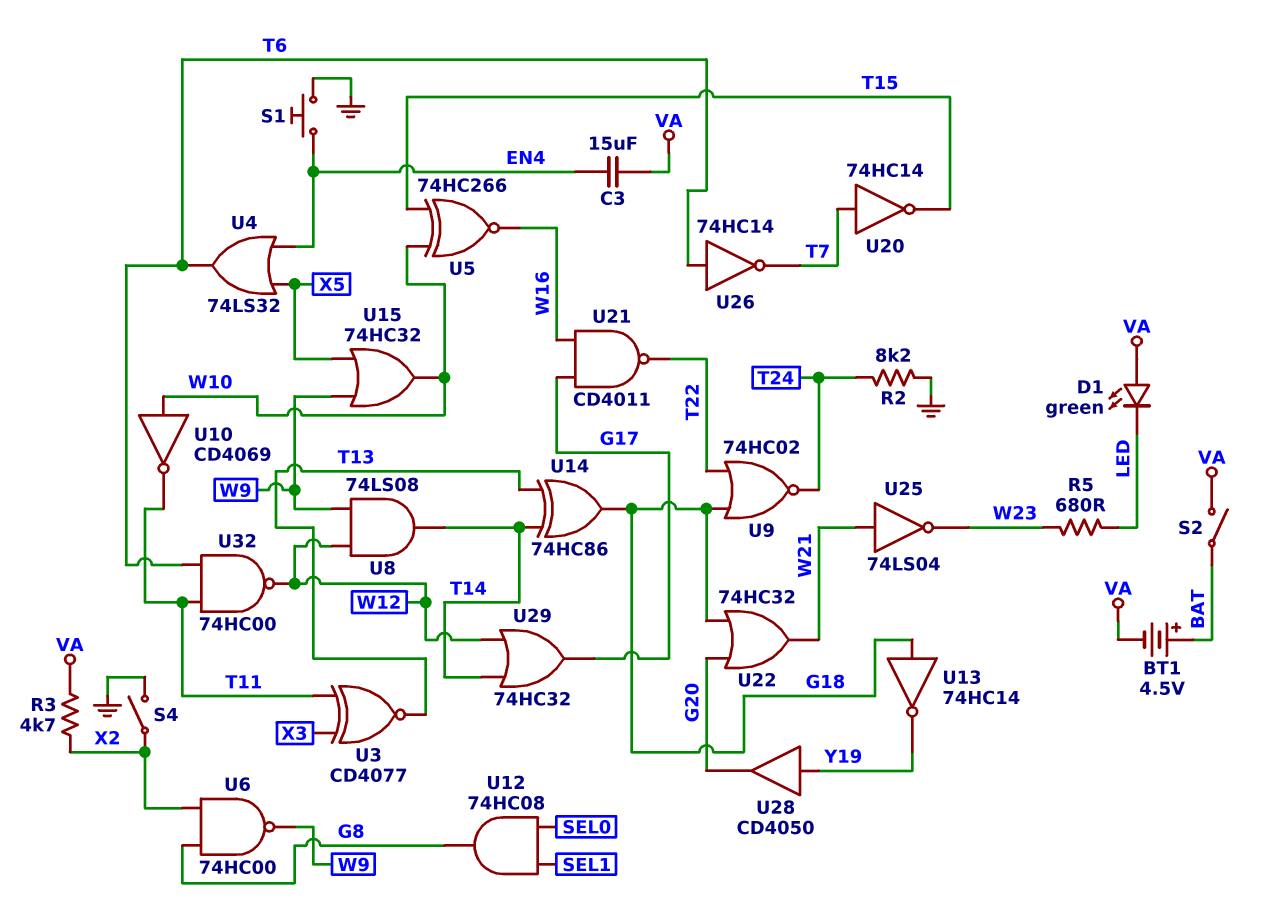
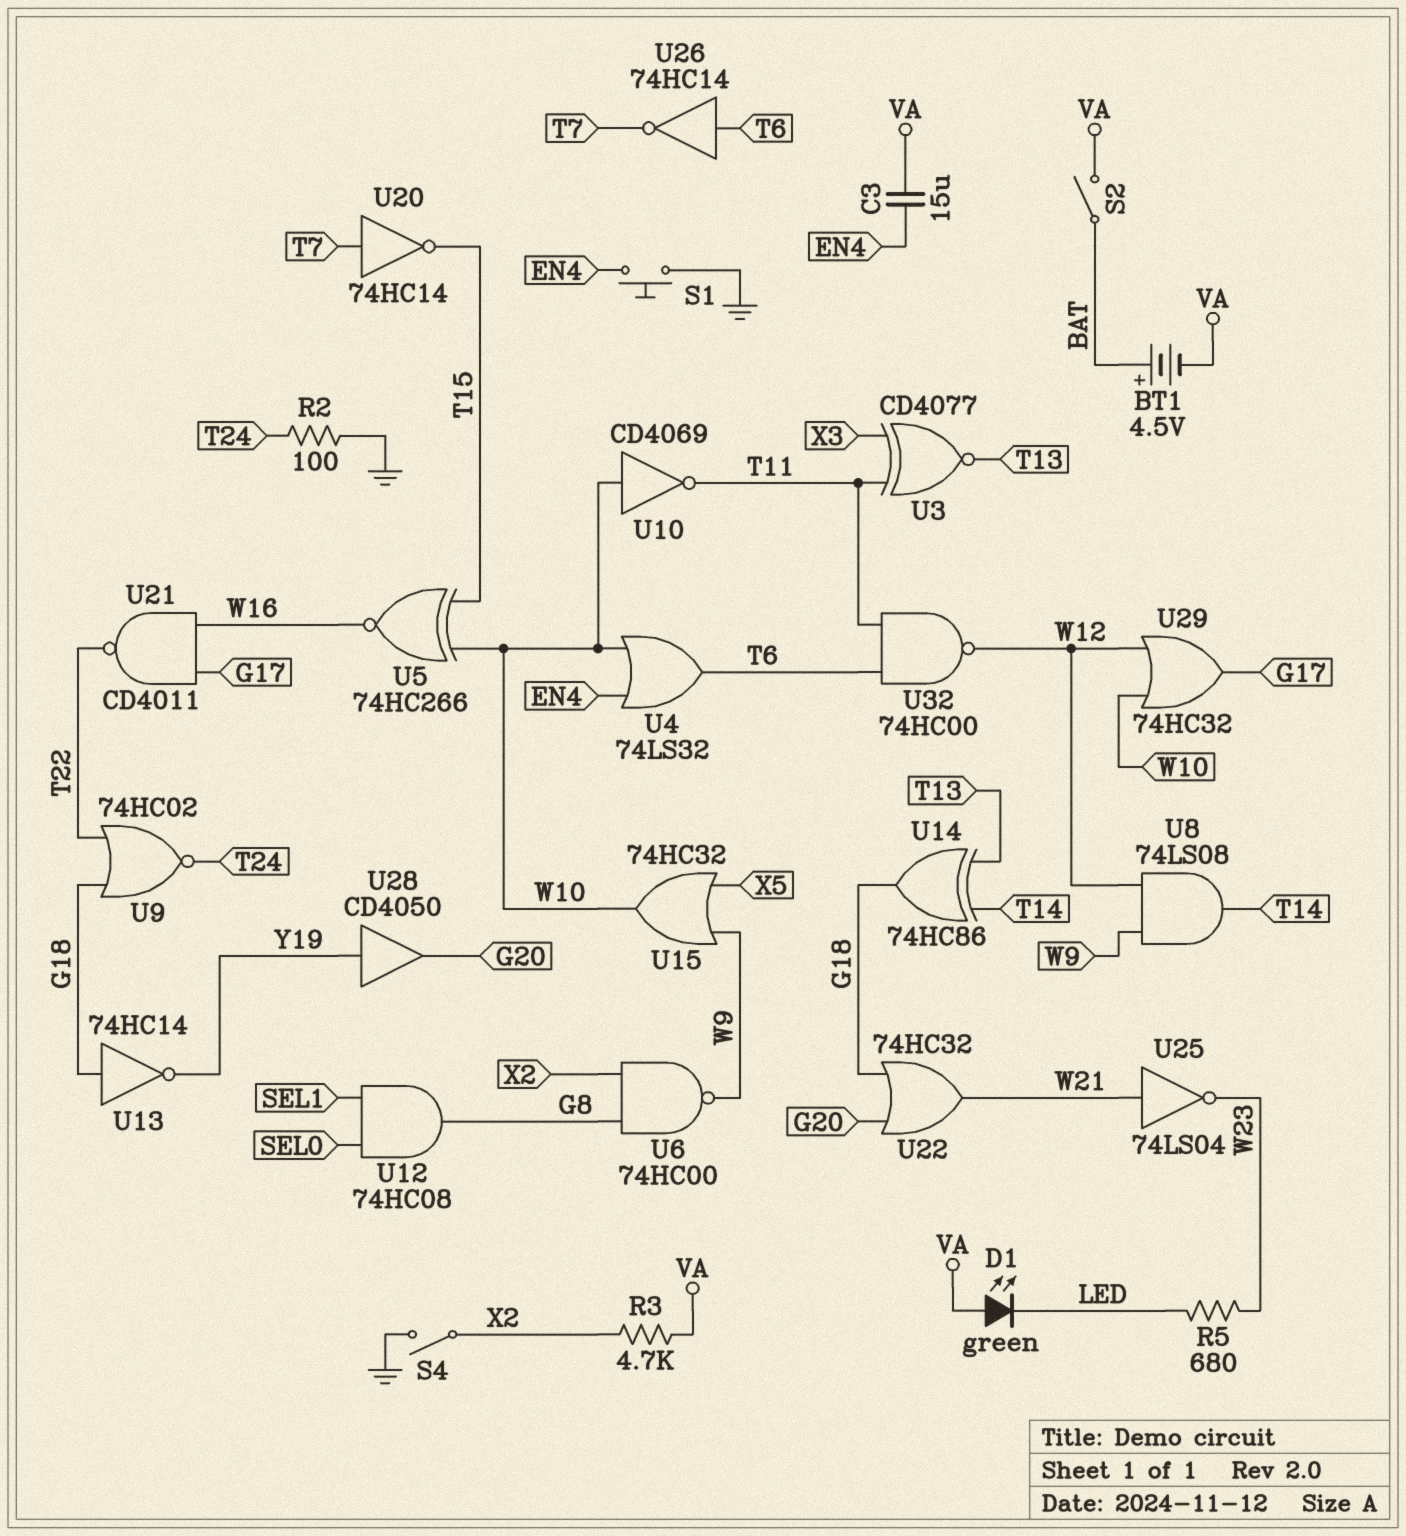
R2: 8.2k (GND, T24) -> 100 (GND, T24)
U4: OR 74LS32 (in EN4, in X5, out T6) -> OR 74LS32 (in EN4, in W10, out T6)
U29: OR 74HC32 (in T14, in W12, out G17) -> OR 74HC32 (in W10, in W12, out G17)

